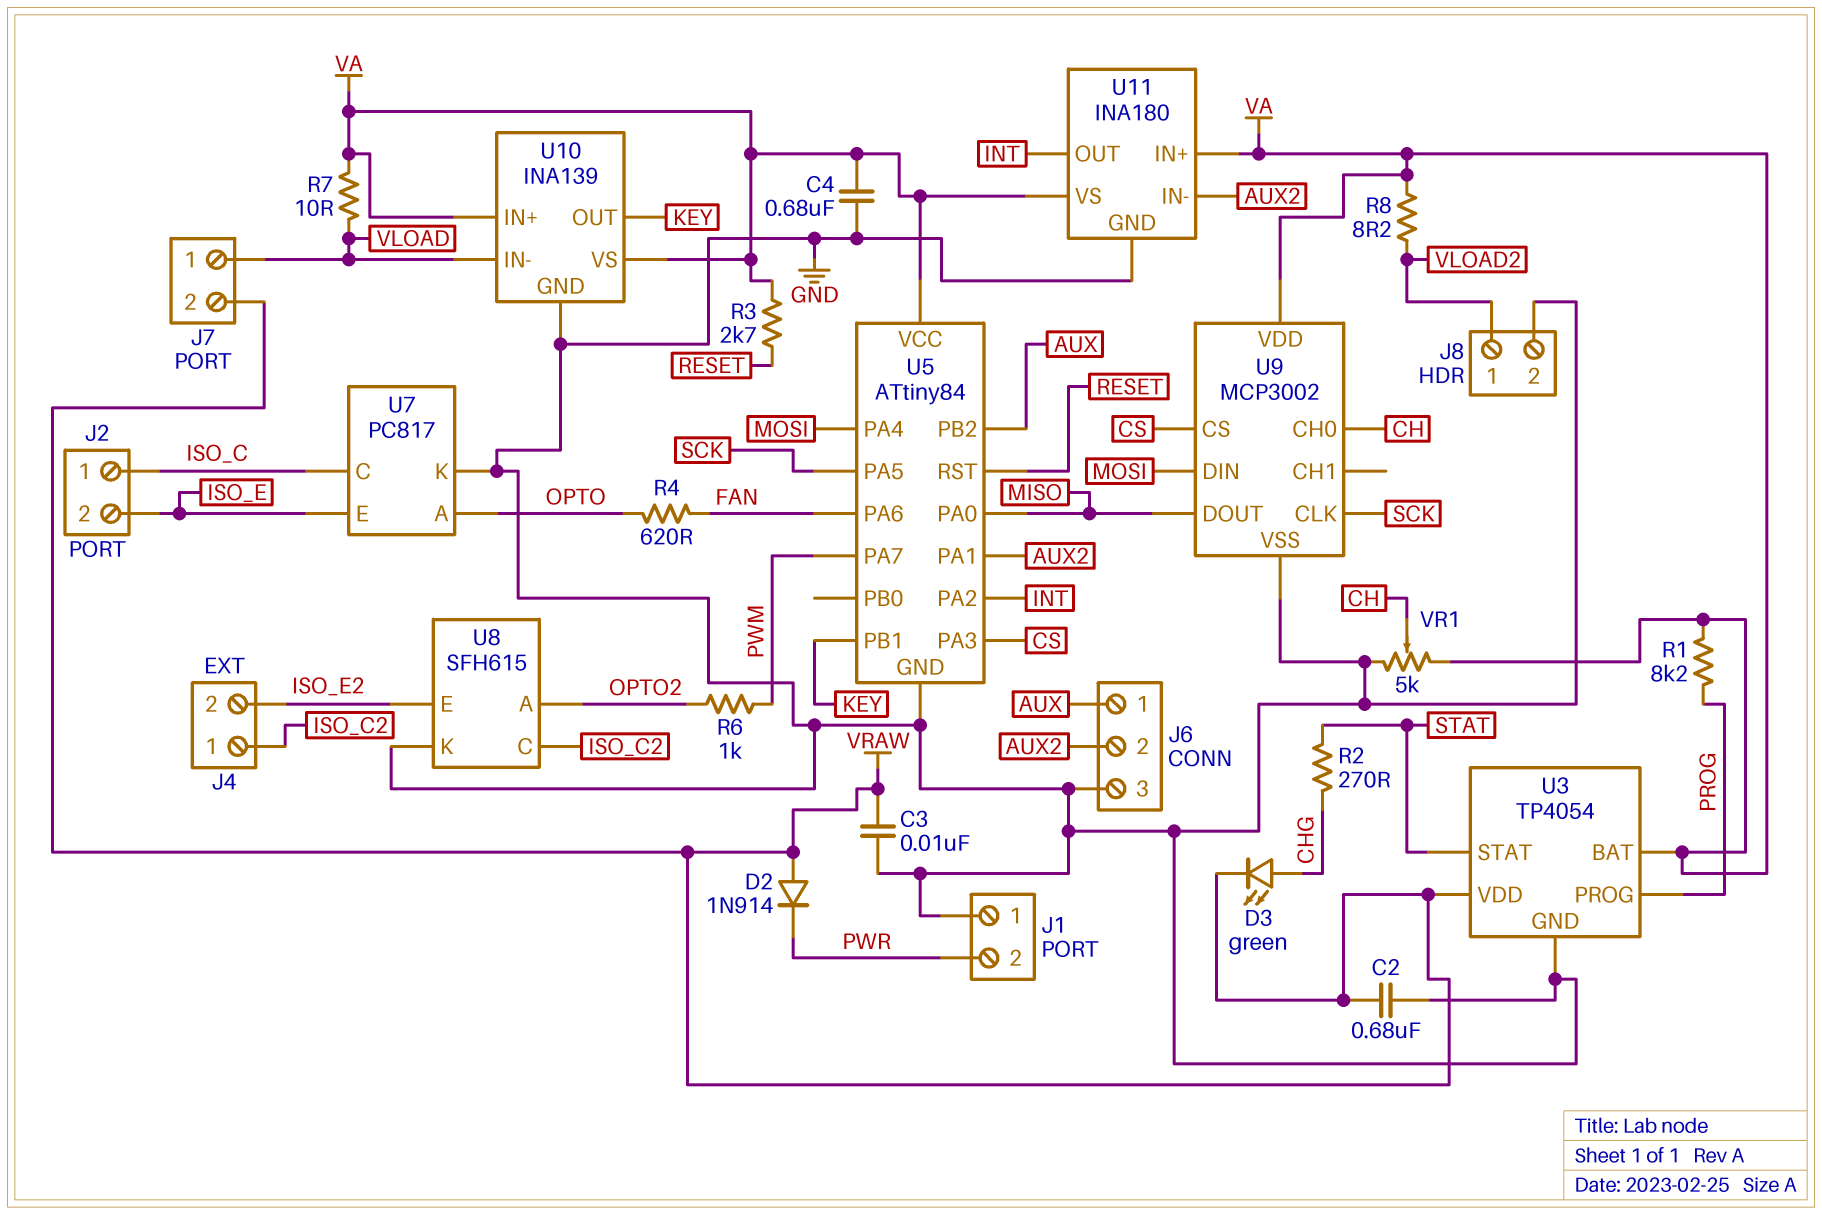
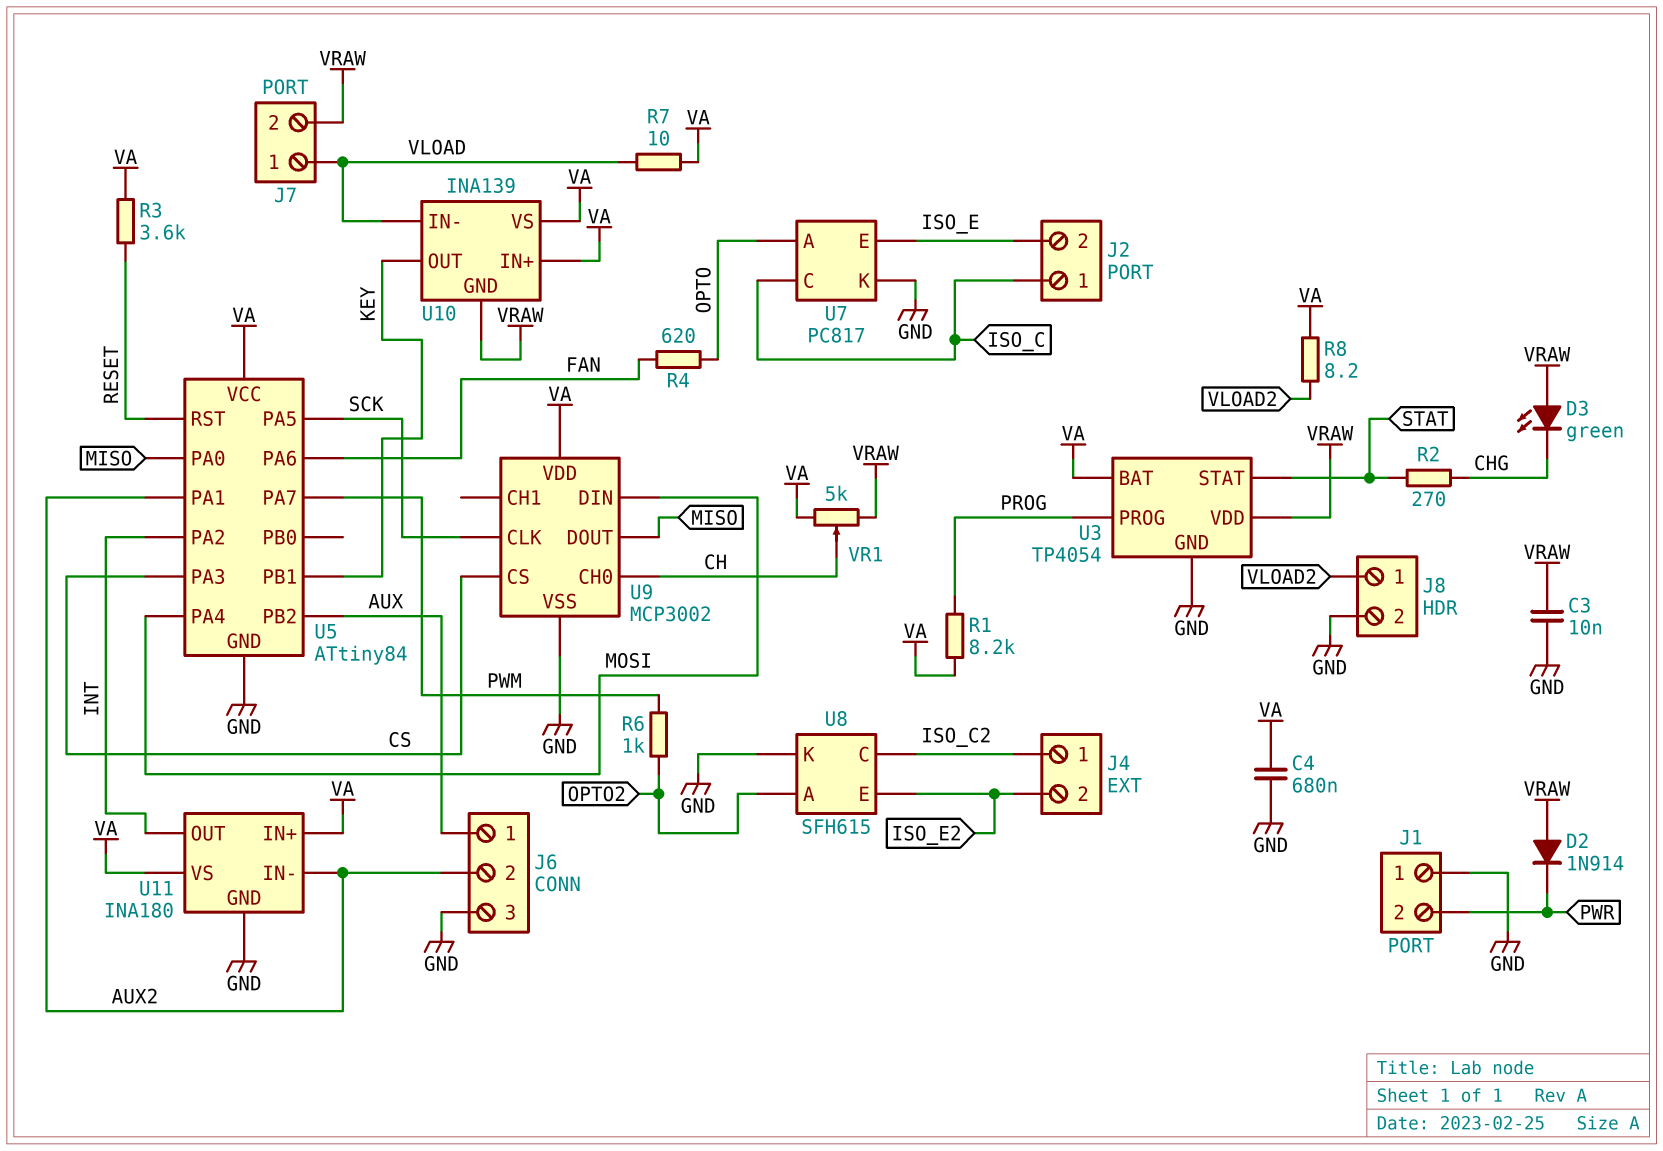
C2: 680nF (GND, VRAW) -> none
D3: LED green (A CHG, K VRAW) -> LED green (A VRAW, K CHG)
R3: 2.7k (RESET, VA) -> 3.6k (RESET, VA)
U10 pin GND: GND -> VRAW
VR1: 5k (GND, VA, wiper CH) -> 5k (VA, VRAW, wiper CH)

